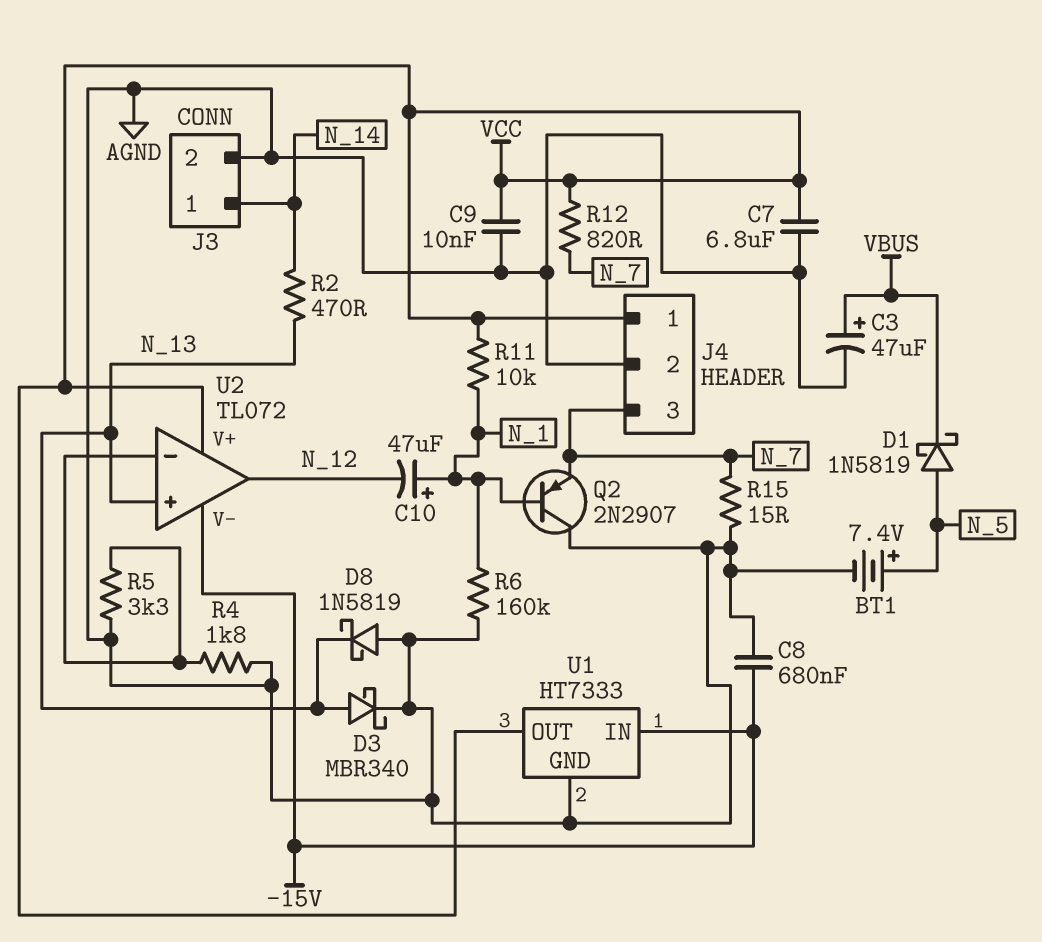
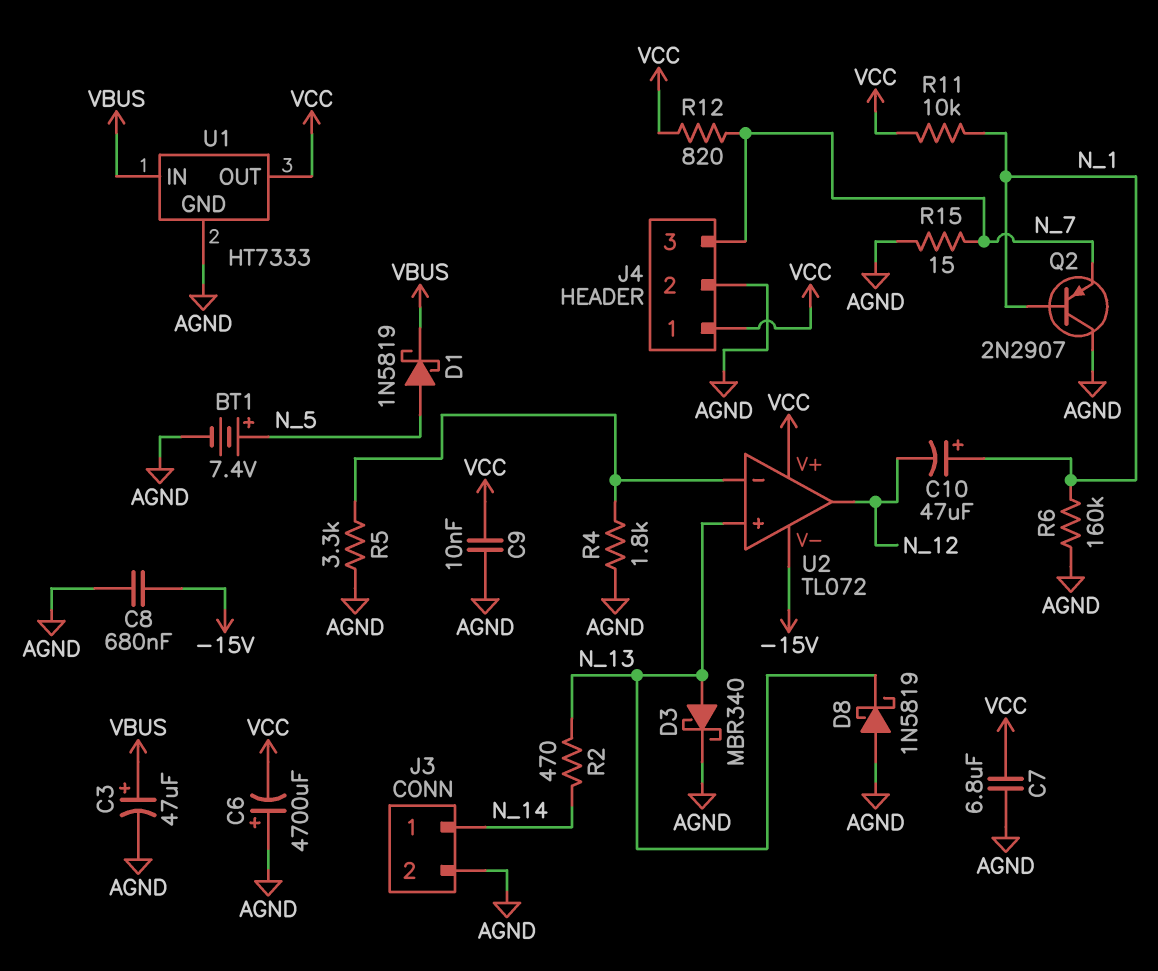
C6: none -> 4700uF (plus AGND, minus VCC)
U1 pin IN: -15V -> VBUS

